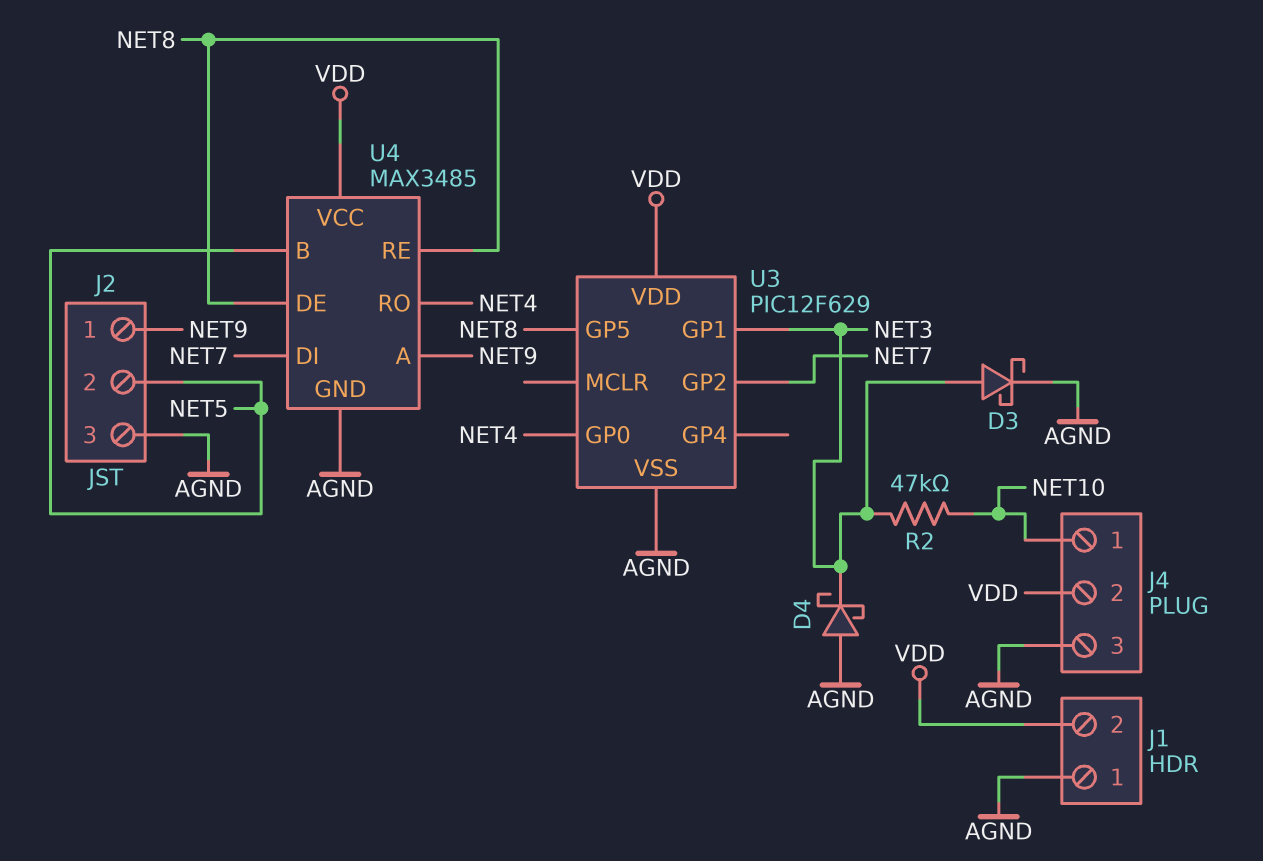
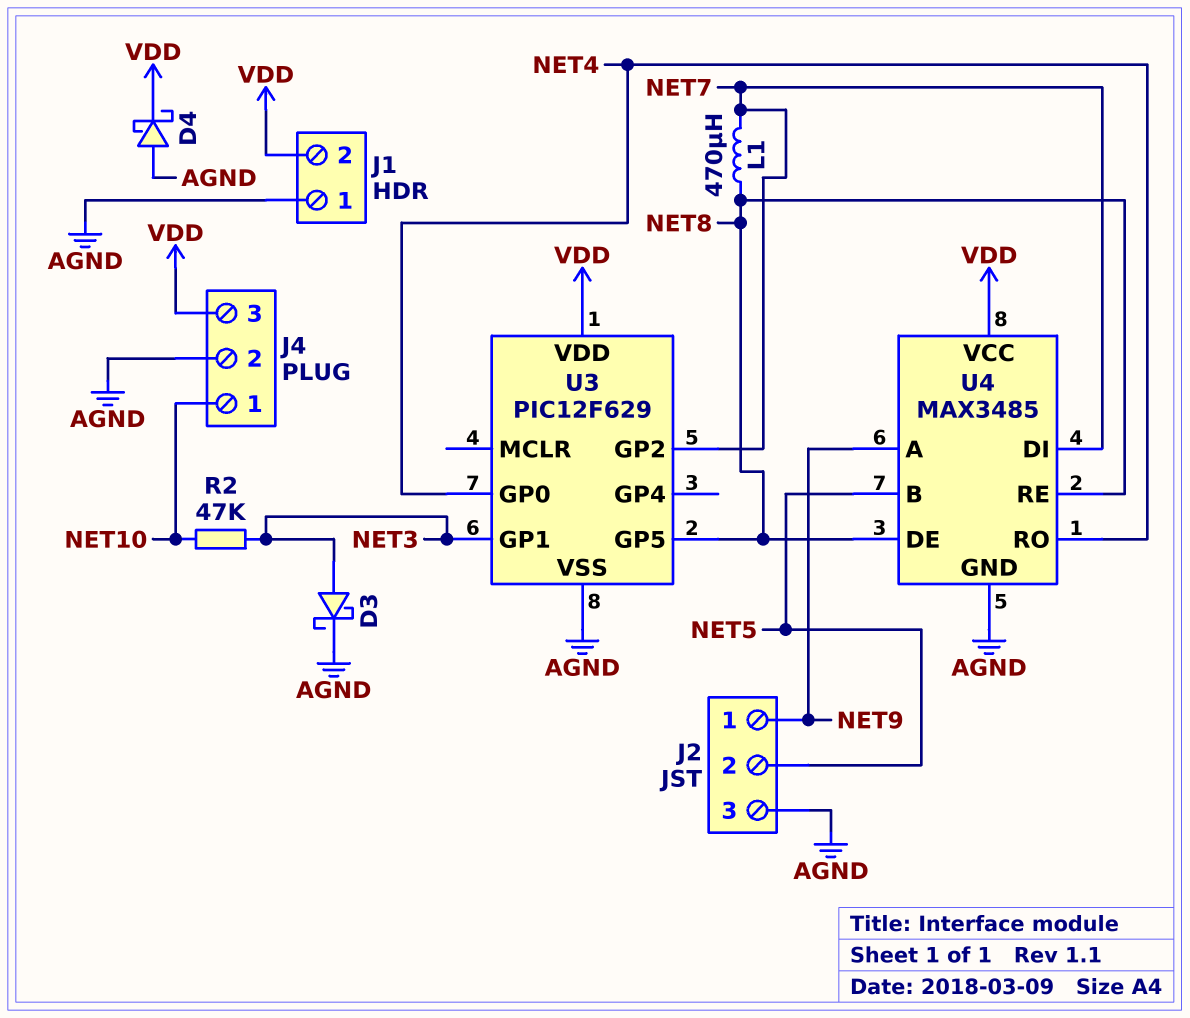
D4: schottky (A AGND, K NET3) -> schottky (A AGND, K VDD)
J4 pin 2: VDD -> AGND
J4 pin 3: AGND -> VDD
L1: none -> 470uH (NET7, NET8)

